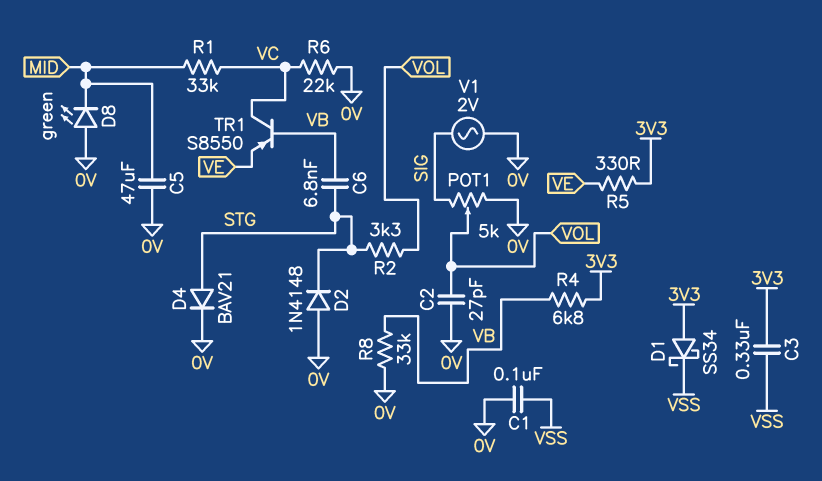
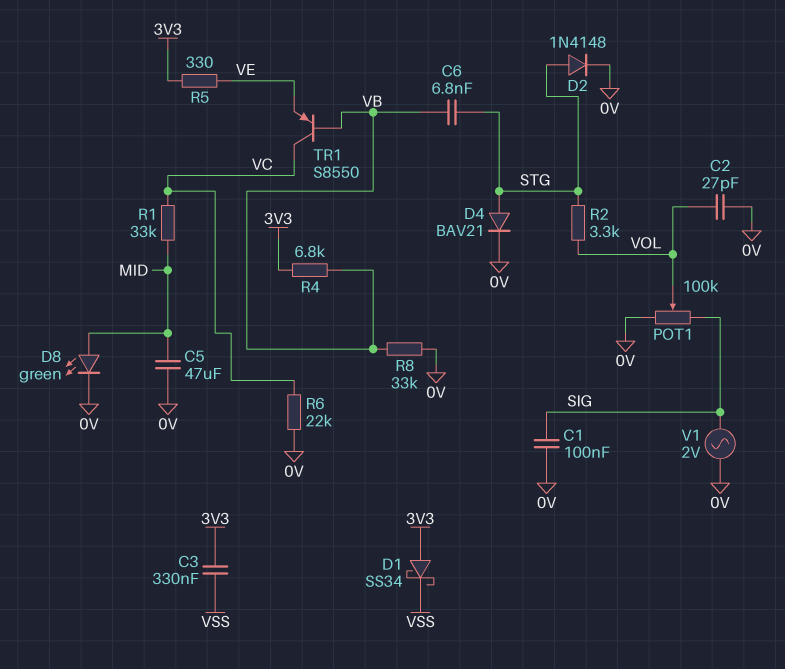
C1: 100nF (0V, VSS) -> 100nF (0V, SIG)
D2: diode 1N4148 (A 0V, K STG) -> diode 1N4148 (A STG, K 0V)
D8: LED green (A 0V, K MID) -> LED green (A MID, K 0V)
POT1: 5k (0V, SIG, wiper VOL) -> 100k (0V, SIG, wiper VOL)

